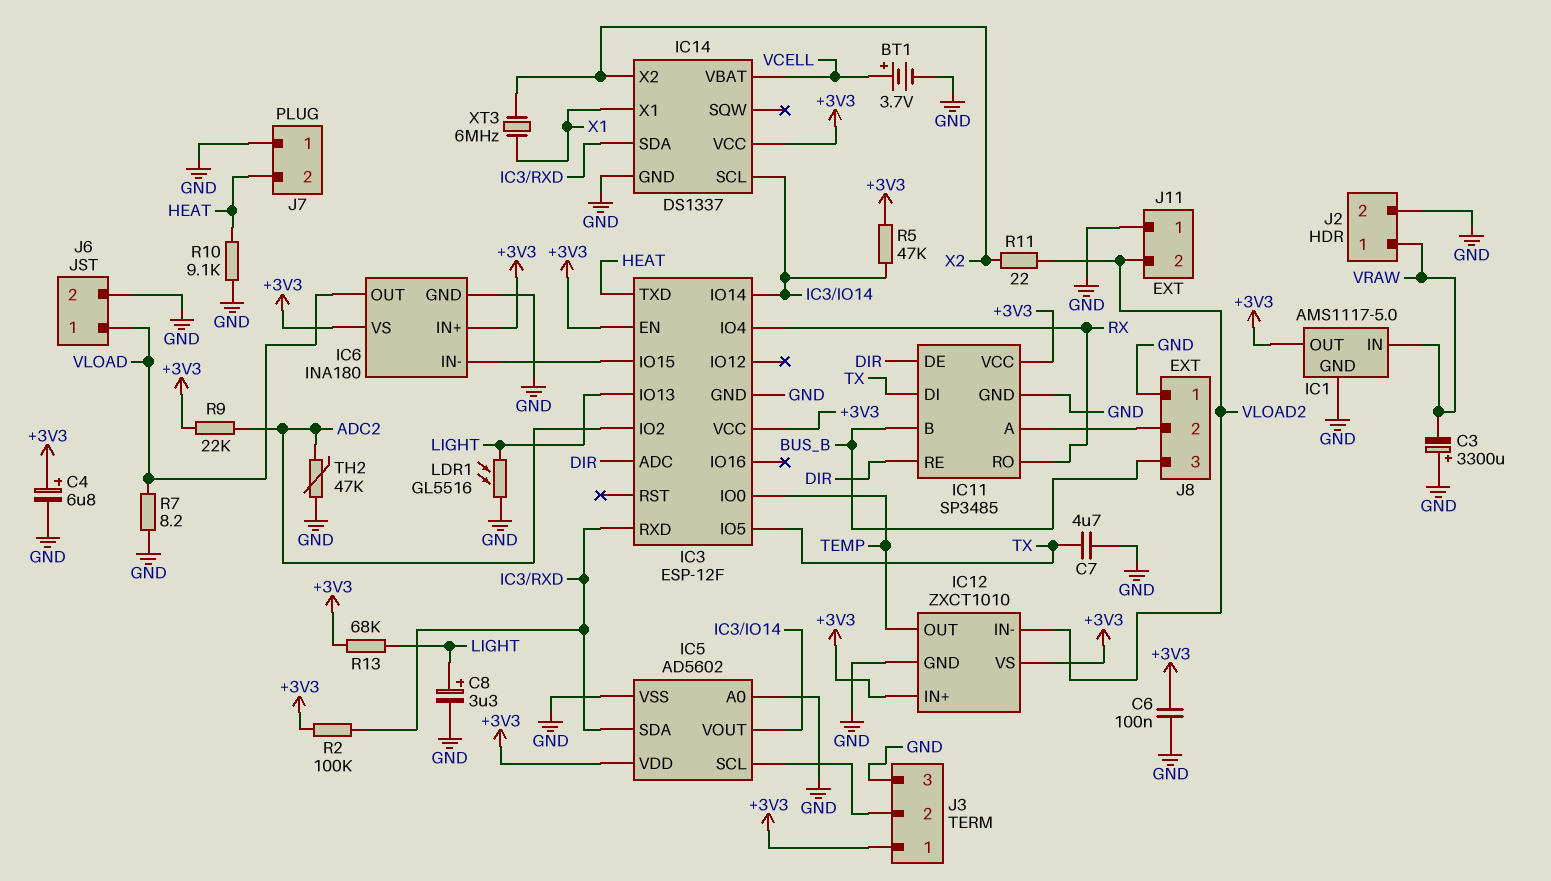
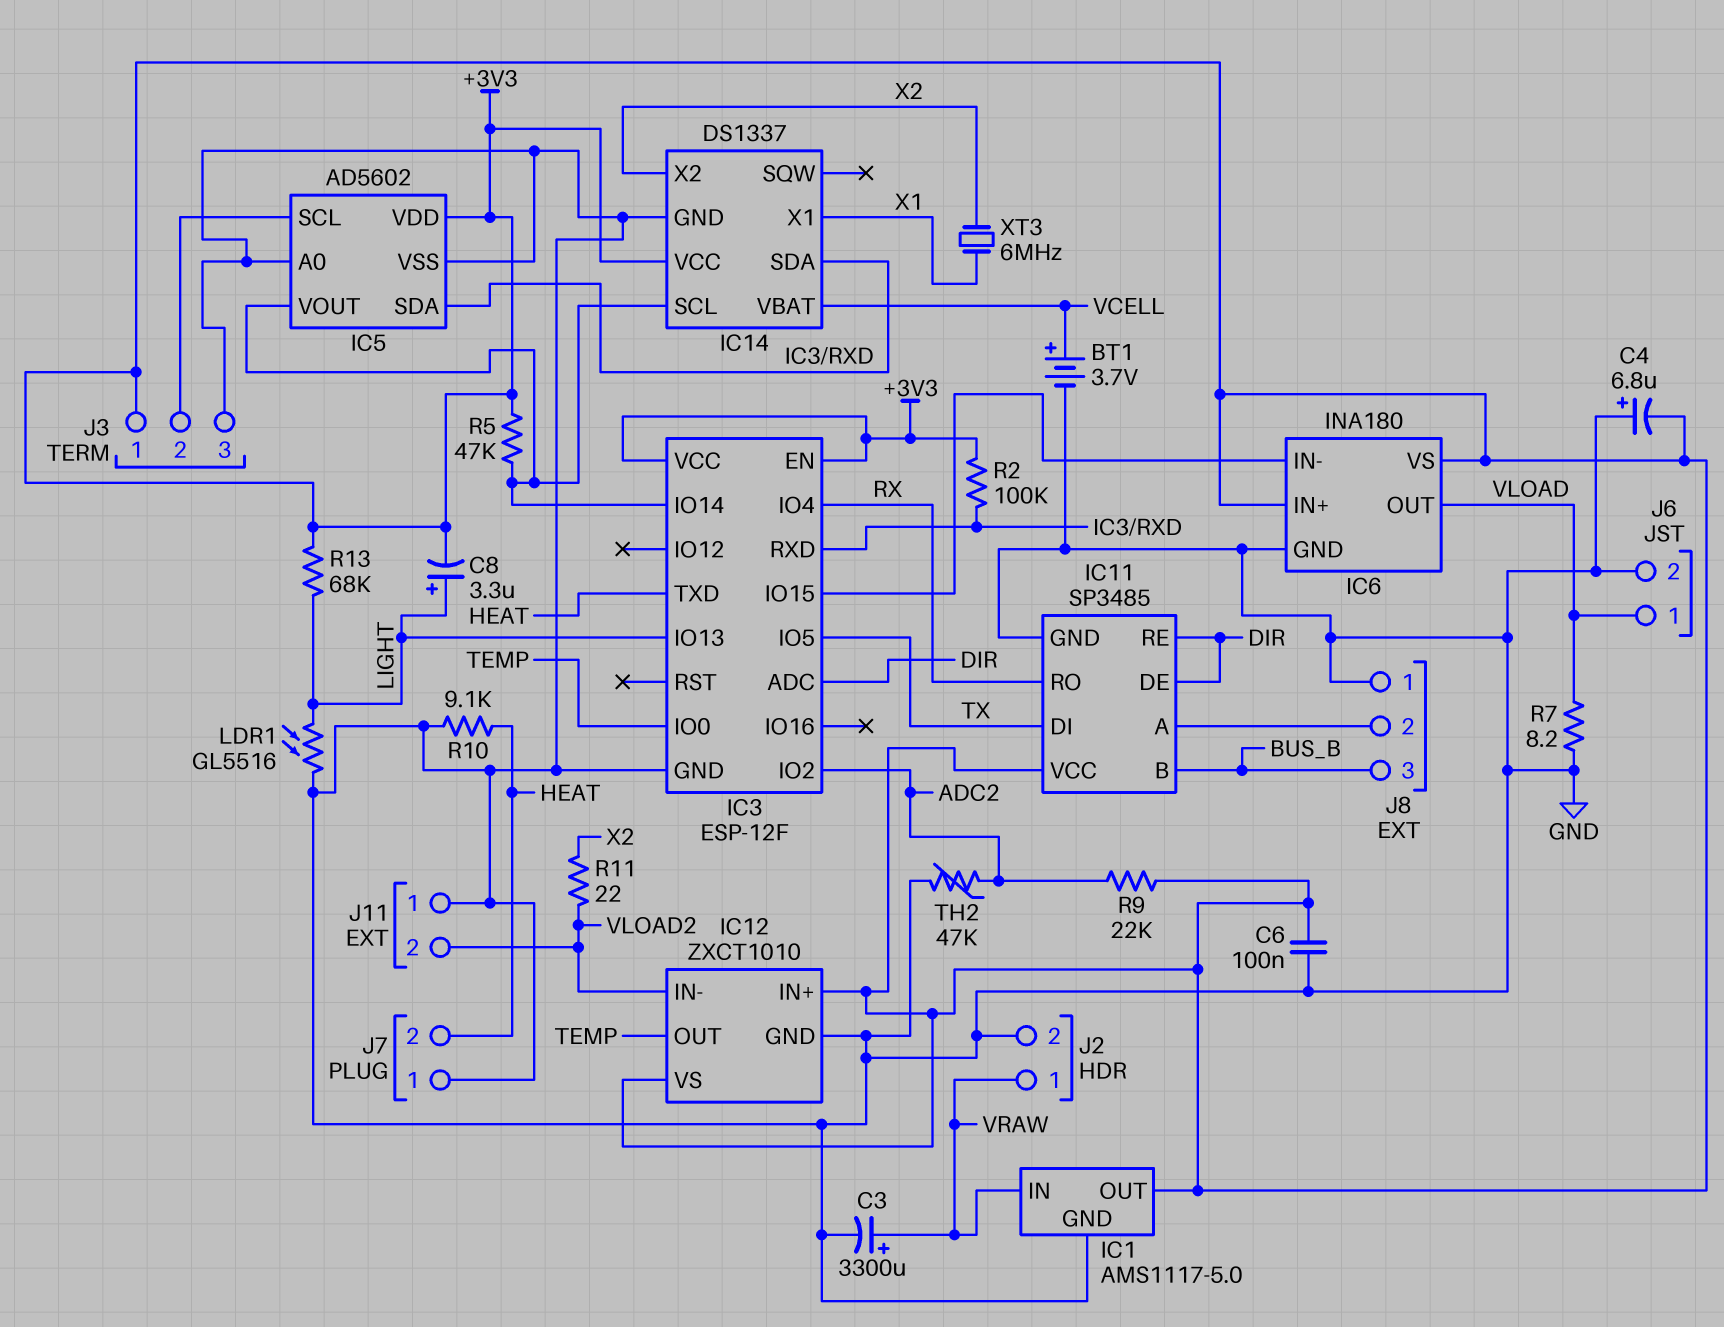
C3: 3300uF (plus GND, minus VRAW) -> 3300uF (plus VRAW, minus GND)
C4: 6.8uF (plus +3V3, minus GND) -> 6.8uF (plus GND, minus +3V3)
C7: 4.7uF (GND, TX) -> none
C8: 3.3uF (plus LIGHT, minus GND) -> 3.3uF (plus LIGHT, minus +3V3)

